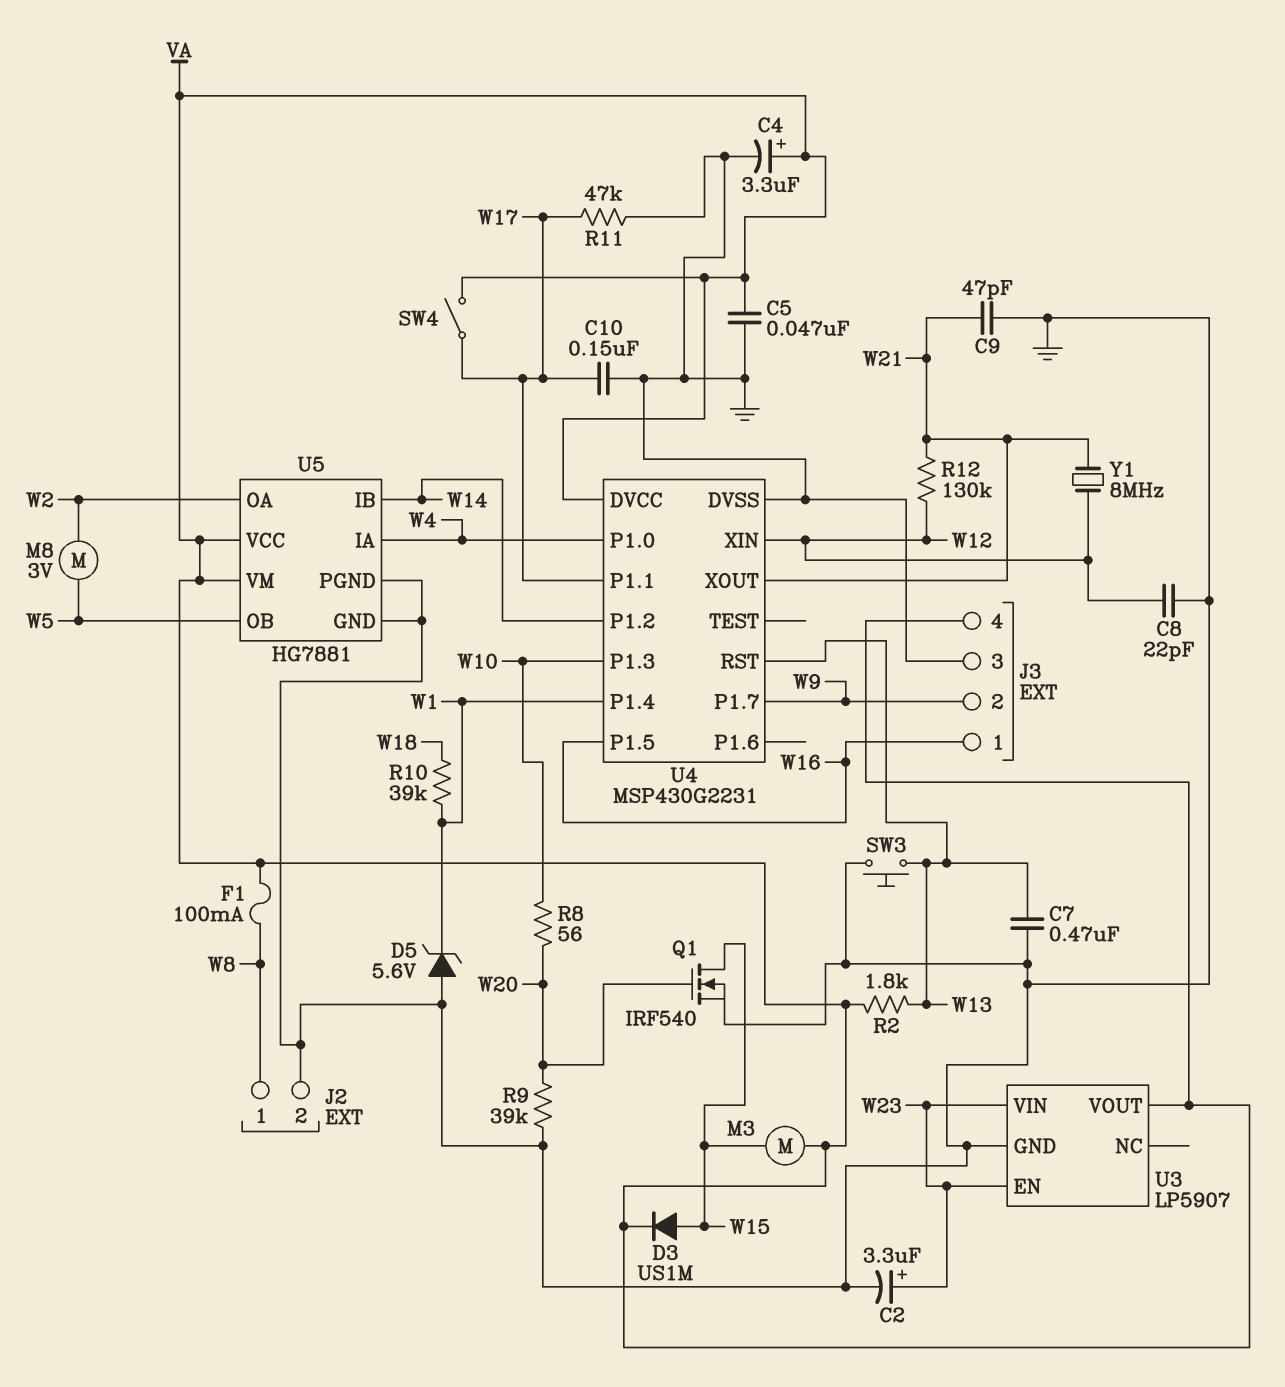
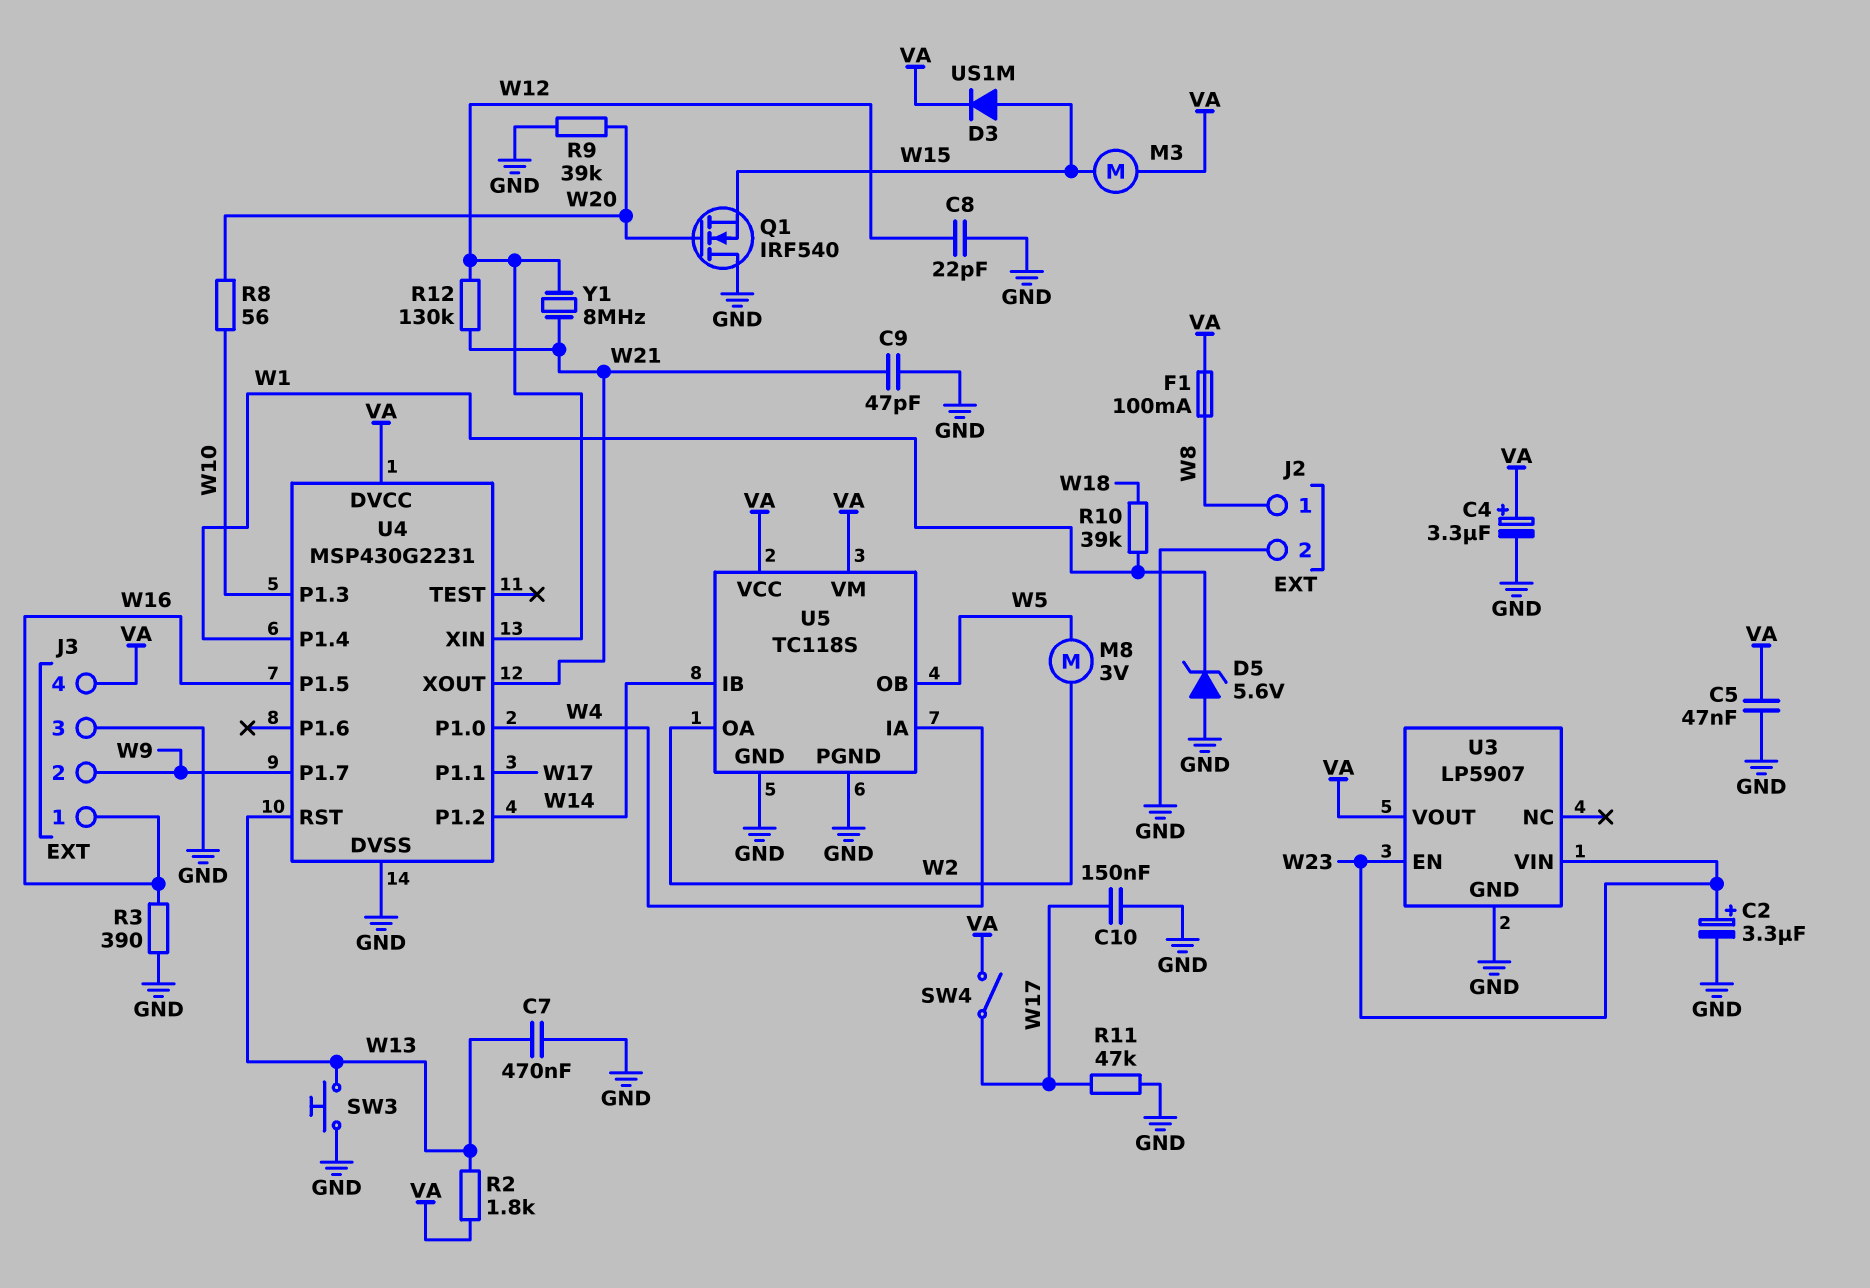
Q1: NMOS IRF540 (G W20, D W15, S GND) -> NMOS IRF540 (G W20, D GND, S W15)
R3: none -> 390 (GND, W16)
U5: HG7881 -> TC118S

